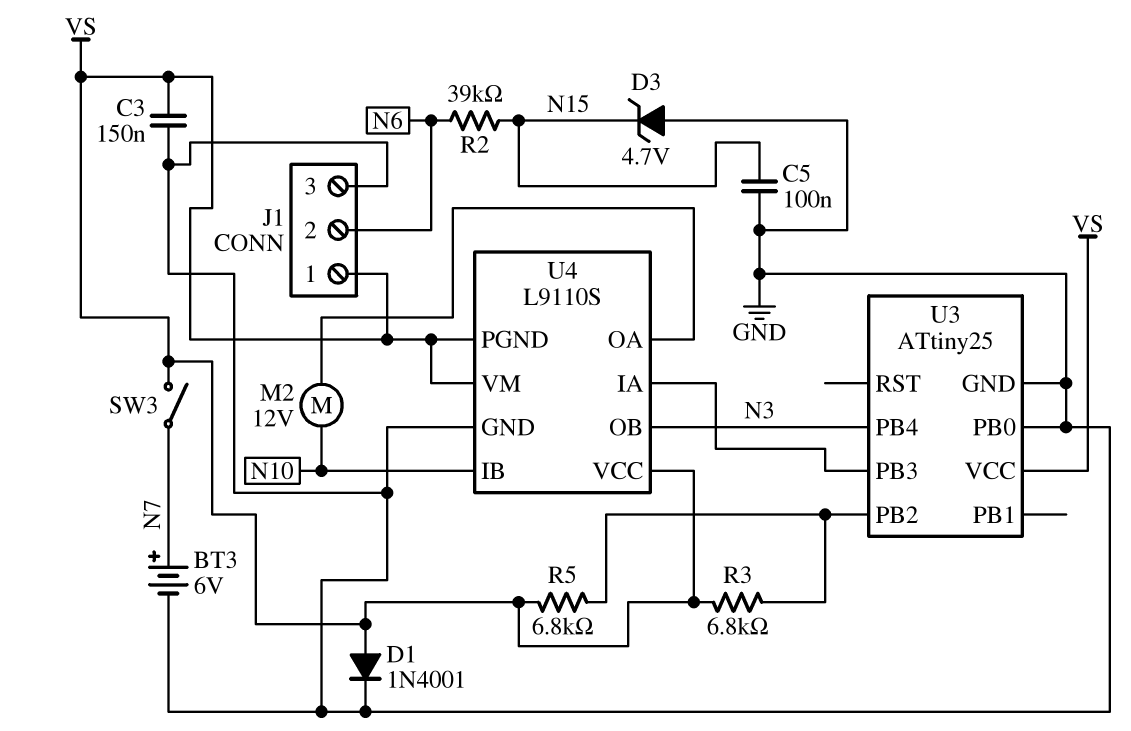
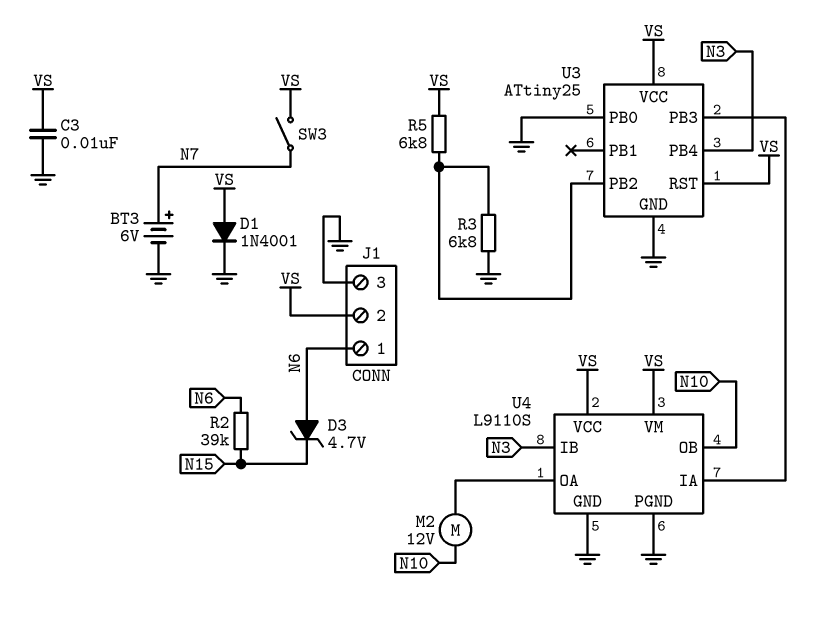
C3: 150nF (GND, VS) -> 10nF (GND, VS)
C5: 100nF (GND, N15) -> none
D3: zener 4.7V (A GND, K N15) -> zener 4.7V (A N6, K N15)
J1 pin 1: VS -> N6
J1 pin 2: N6 -> VS
R3: 6.8k (U3/PB2, VS) -> 6.8k (GND, U3/PB2)
U3 pin RST: none -> VS
U4 pin IB: N10 -> N3
U4 pin OB: N3 -> N10
U4 pin PGND: VS -> GND

